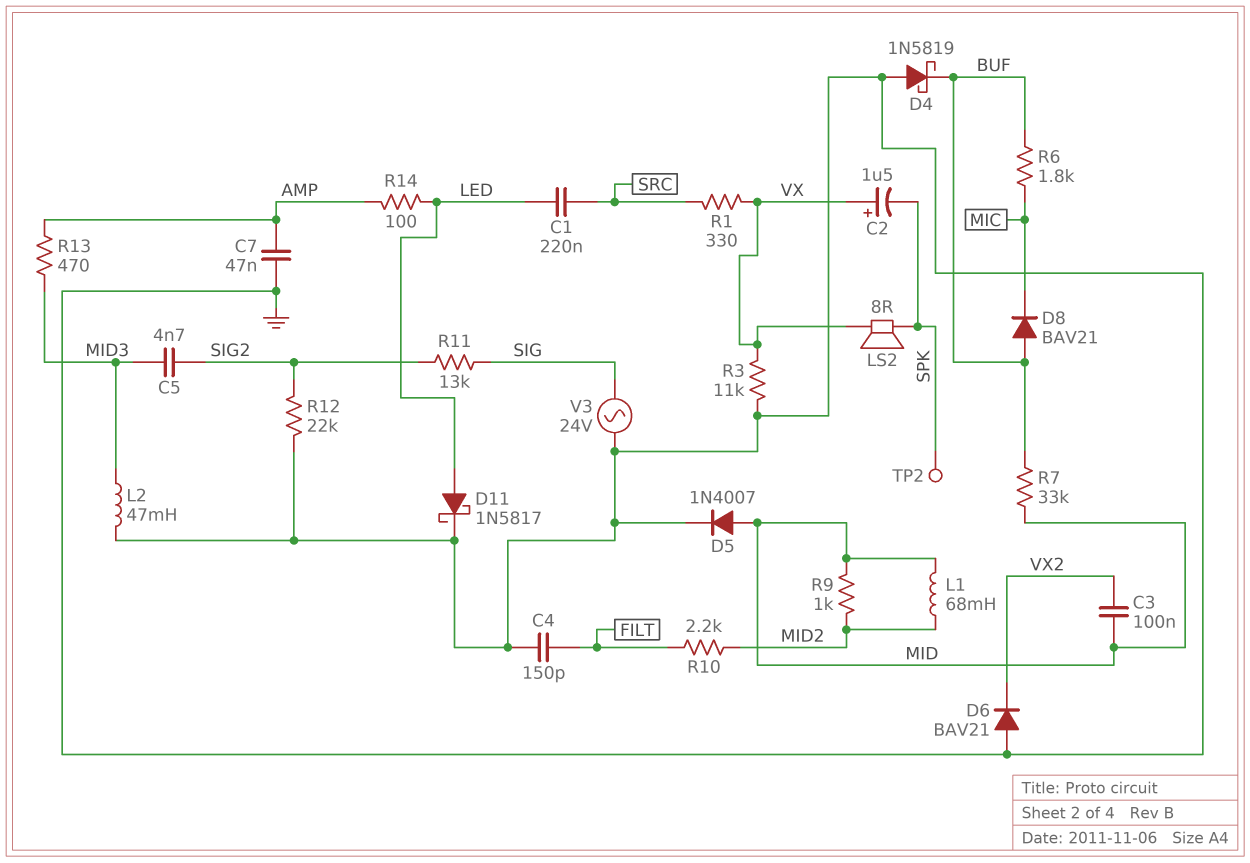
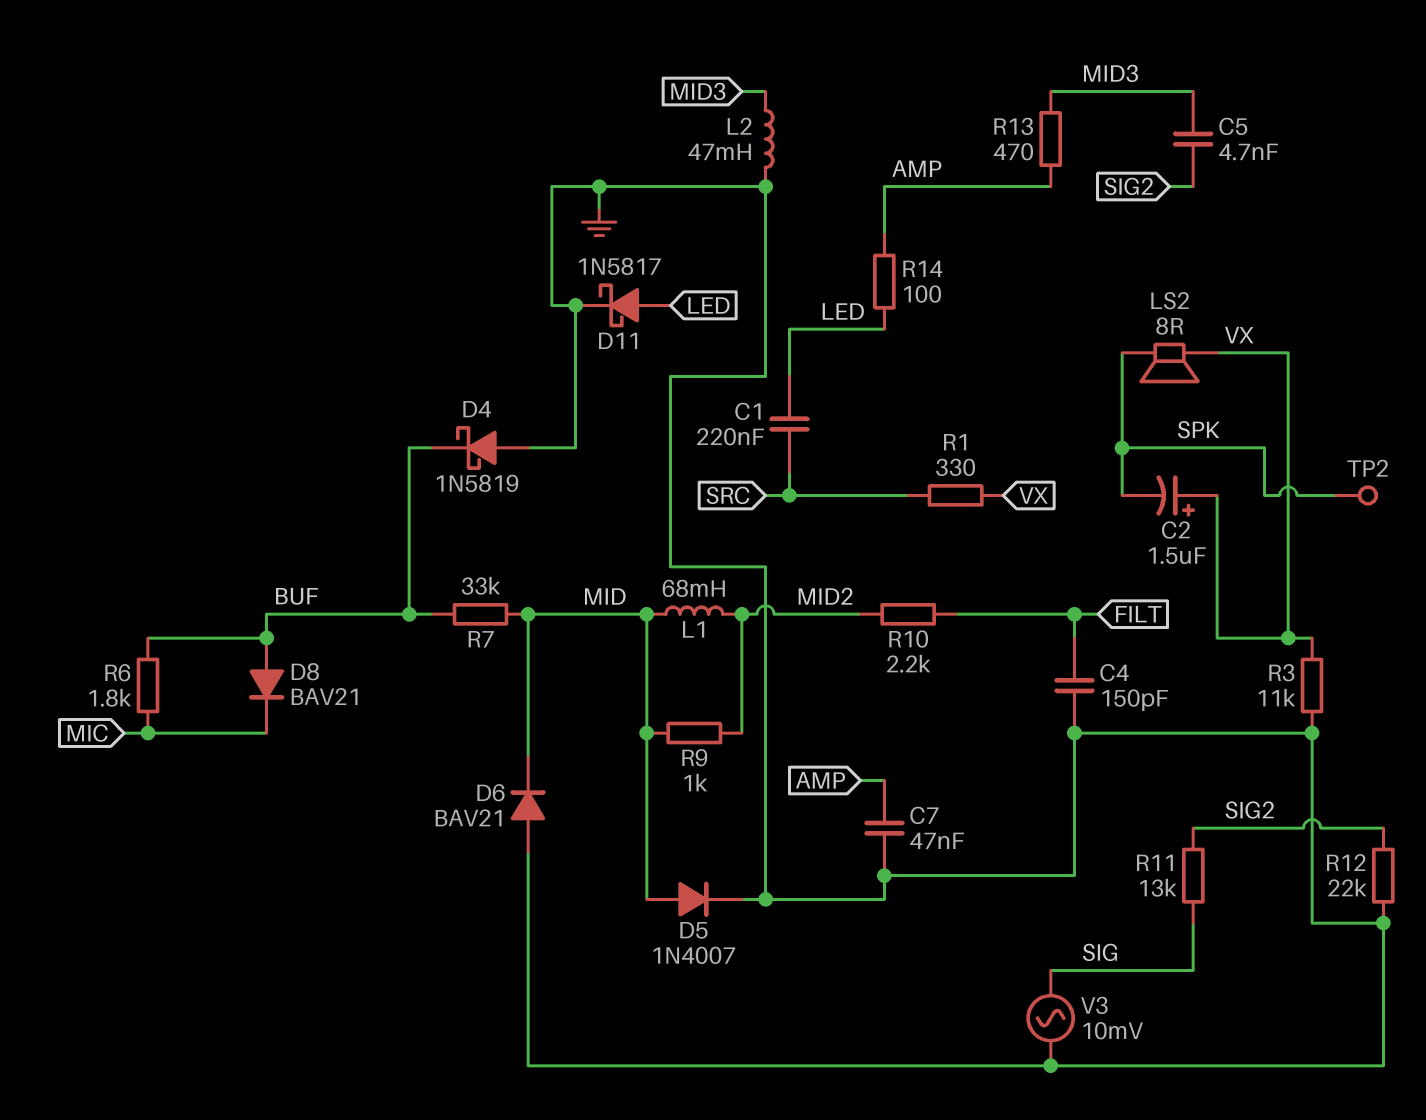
C3: 100nF (MID, VX2) -> none
D6: diode BAV21 (A GND, K VX2) -> diode BAV21 (A GND, K MID)
V3: AC 24V (GND, SIG) -> AC 10mV (GND, SIG)

